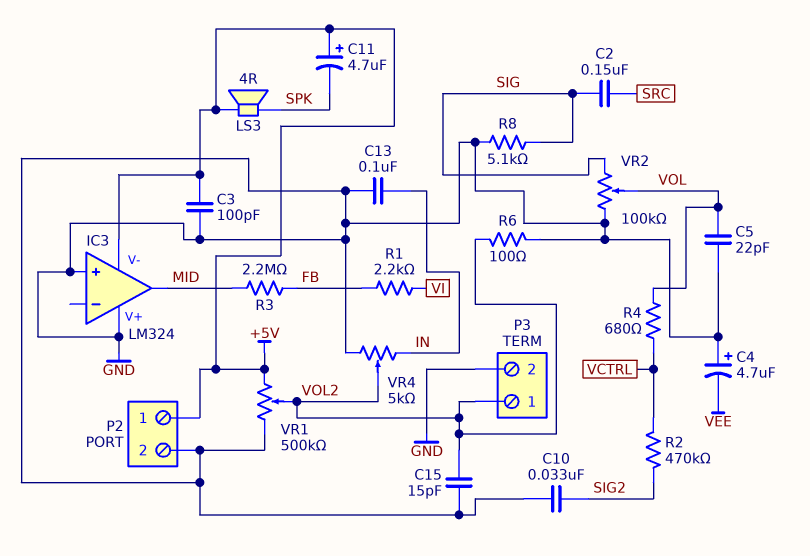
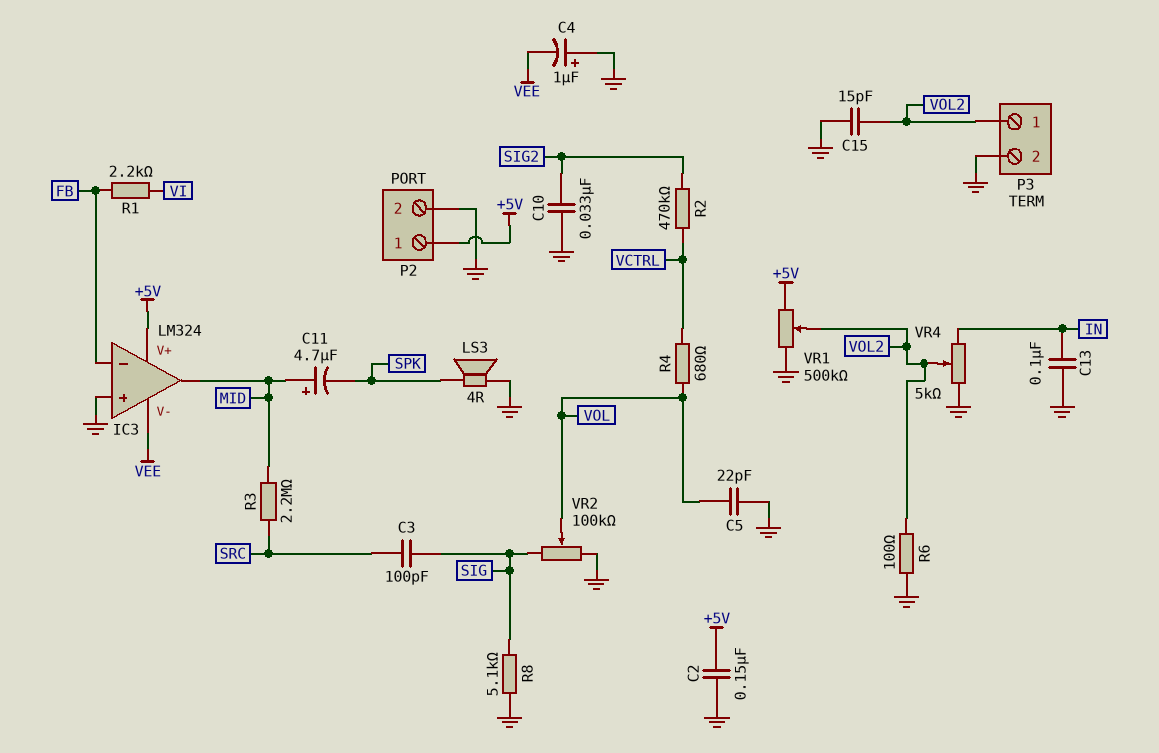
C2: 150nF (SIG, SRC) -> 150nF (+5V, GND)
C3: 100pF (+5V, GND) -> 100pF (SIG, SRC)
C4: 4.7uF (plus GND, minus VEE) -> 1uF (plus GND, minus VEE)
C11: 4.7uF (plus +5V, minus SPK) -> 4.7uF (plus MID, minus SPK)
IC3 pin V+: GND -> +5V
IC3 pin V-: +5V -> VEE
IC3 pin in-: none -> FB
LS3: speaker 4R (+5V, SPK) -> speaker 4R (GND, SPK)
R3: 2.2M (FB, MID) -> 2.2M (MID, SRC)

